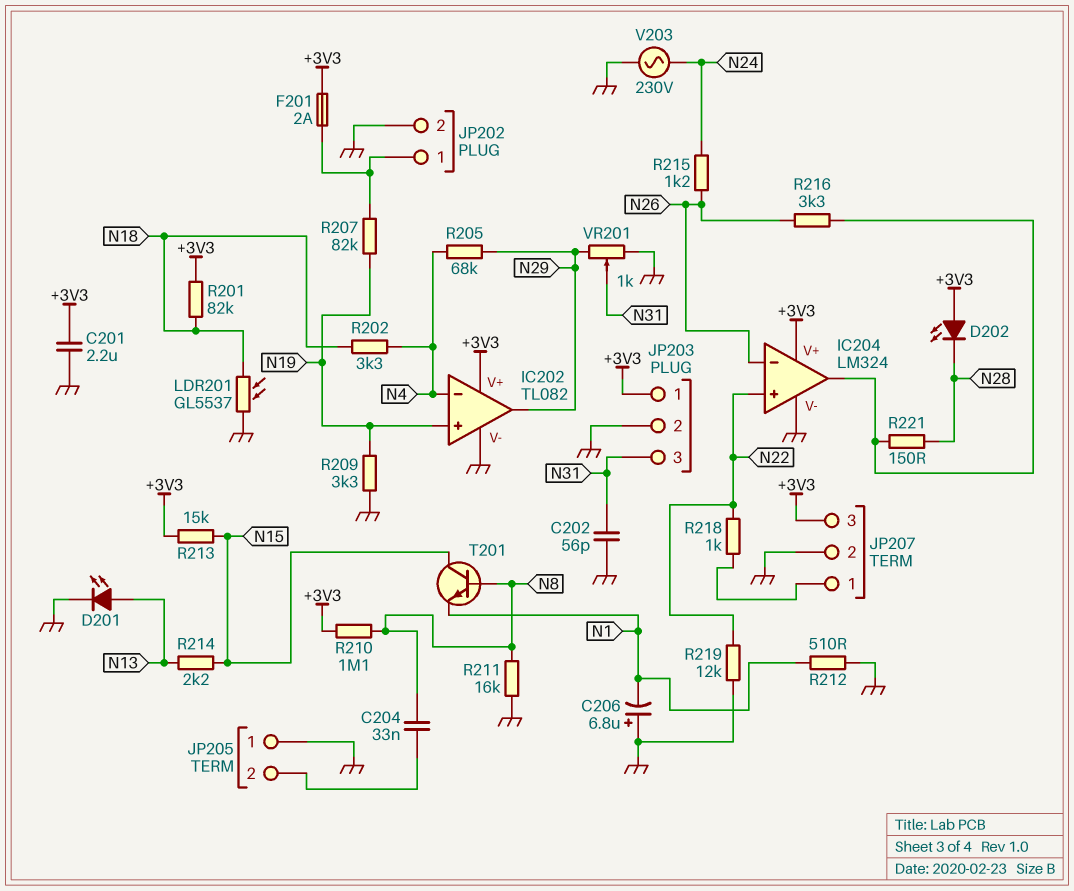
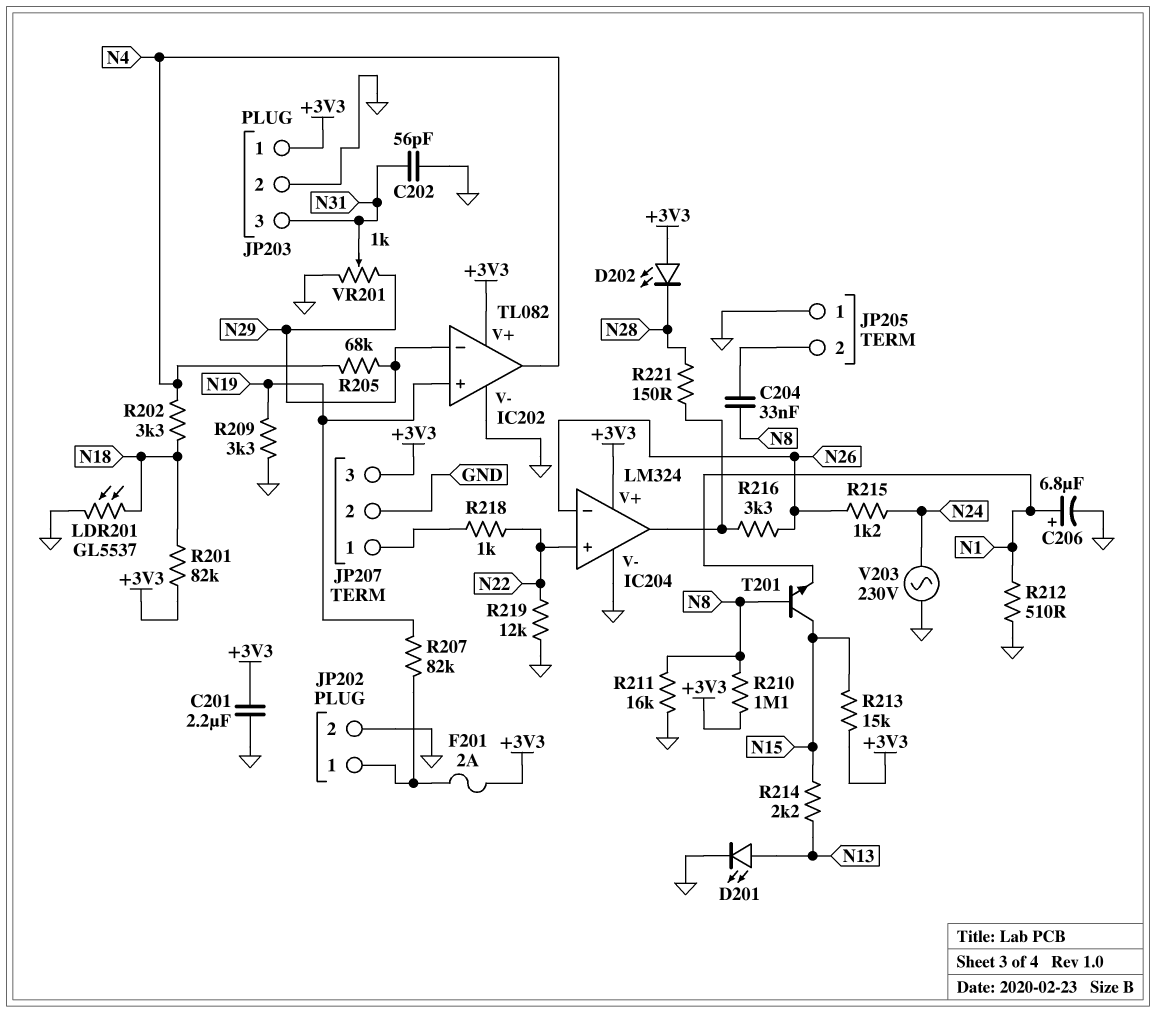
C206: 6.8uF (plus GND, minus N1) -> 6.8uF (plus N1, minus GND)
IC202 pin in-: N4 -> N29
IC202 pin out: N29 -> N4

